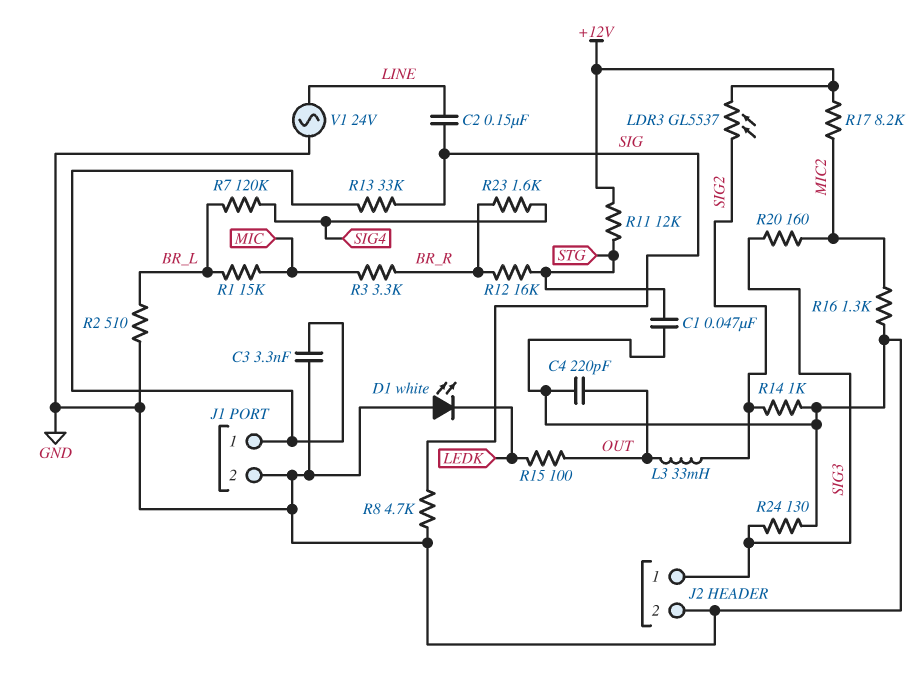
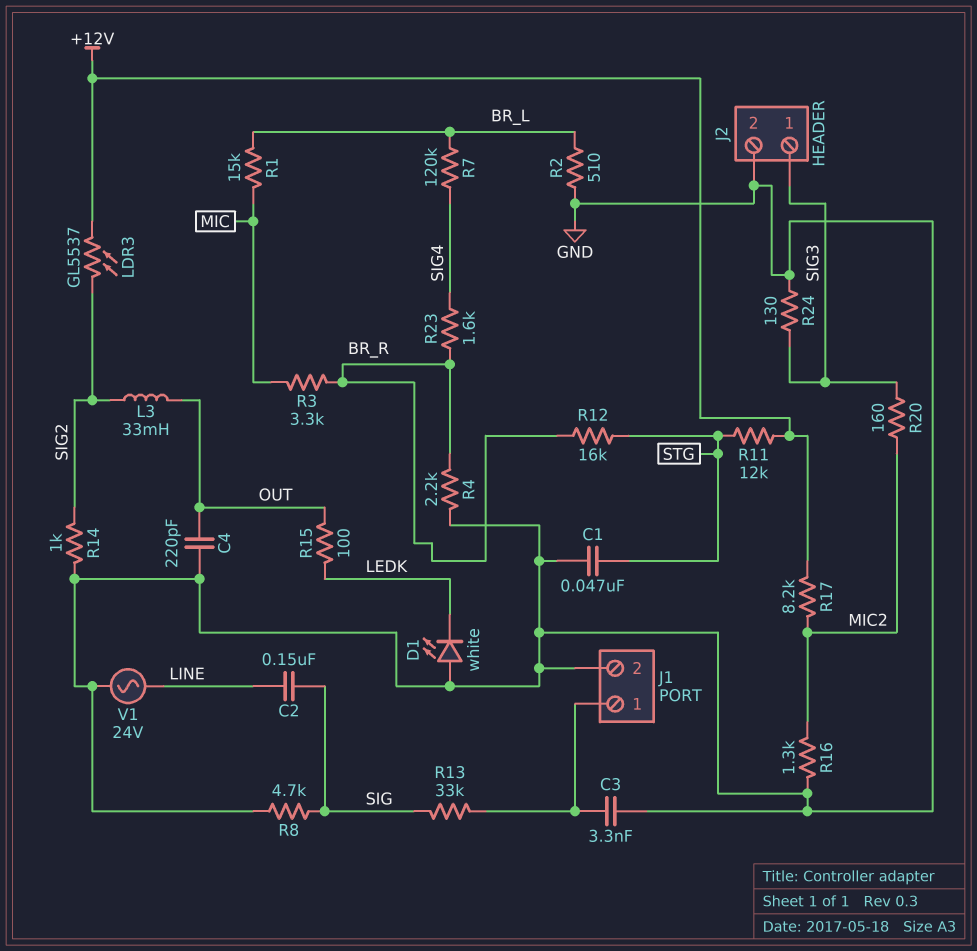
R4: none -> 2.2k (BR_R, GND)

